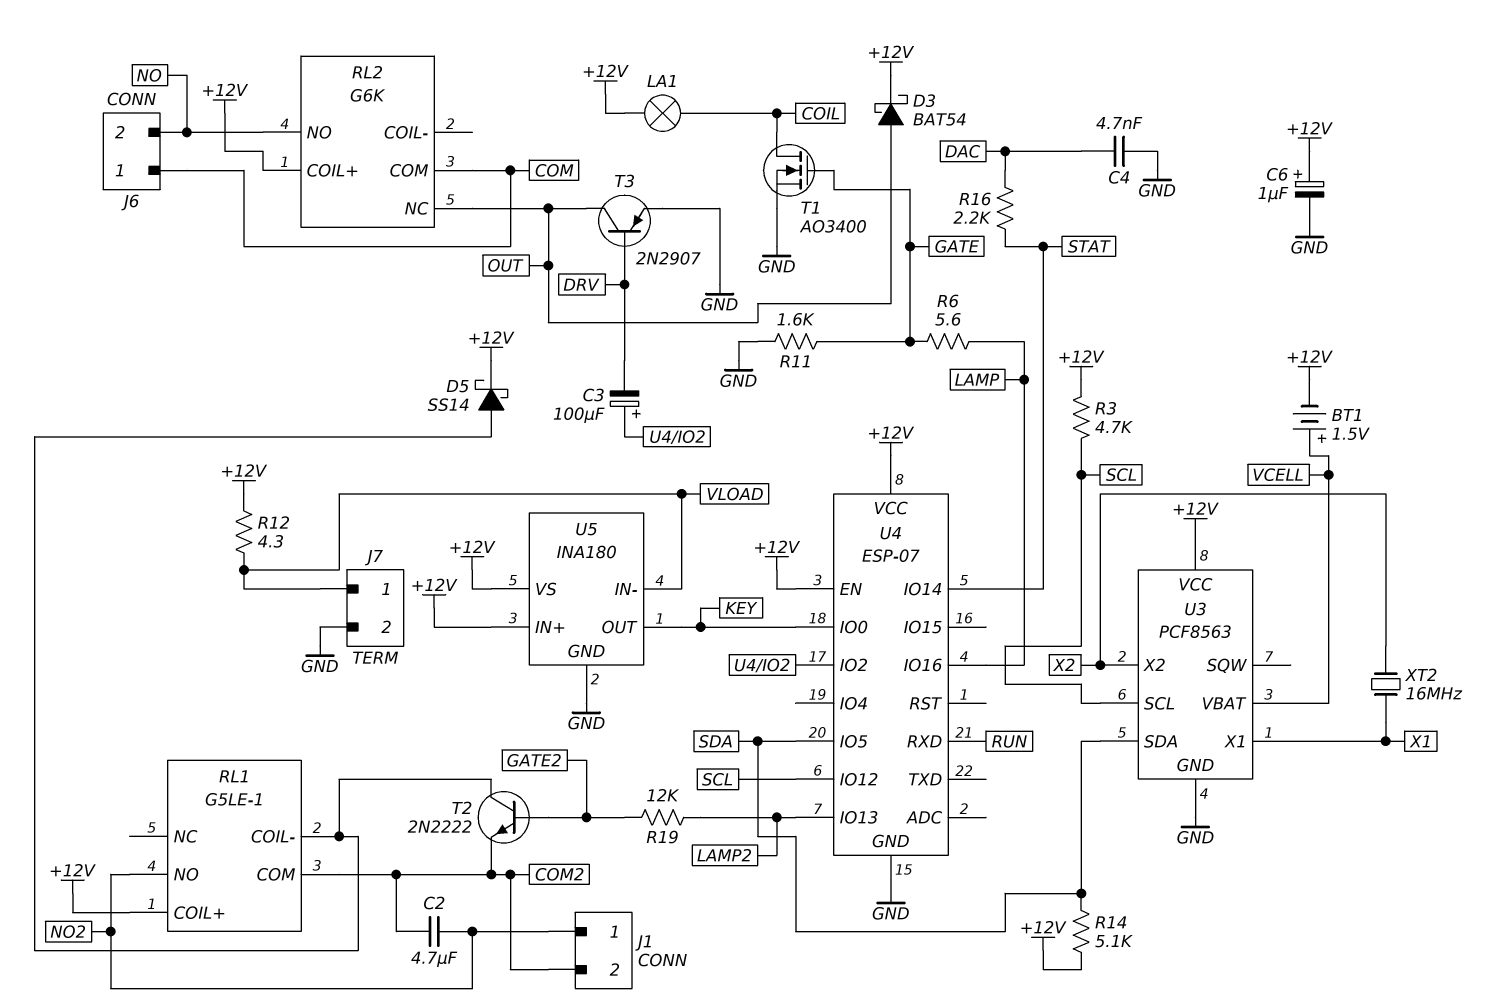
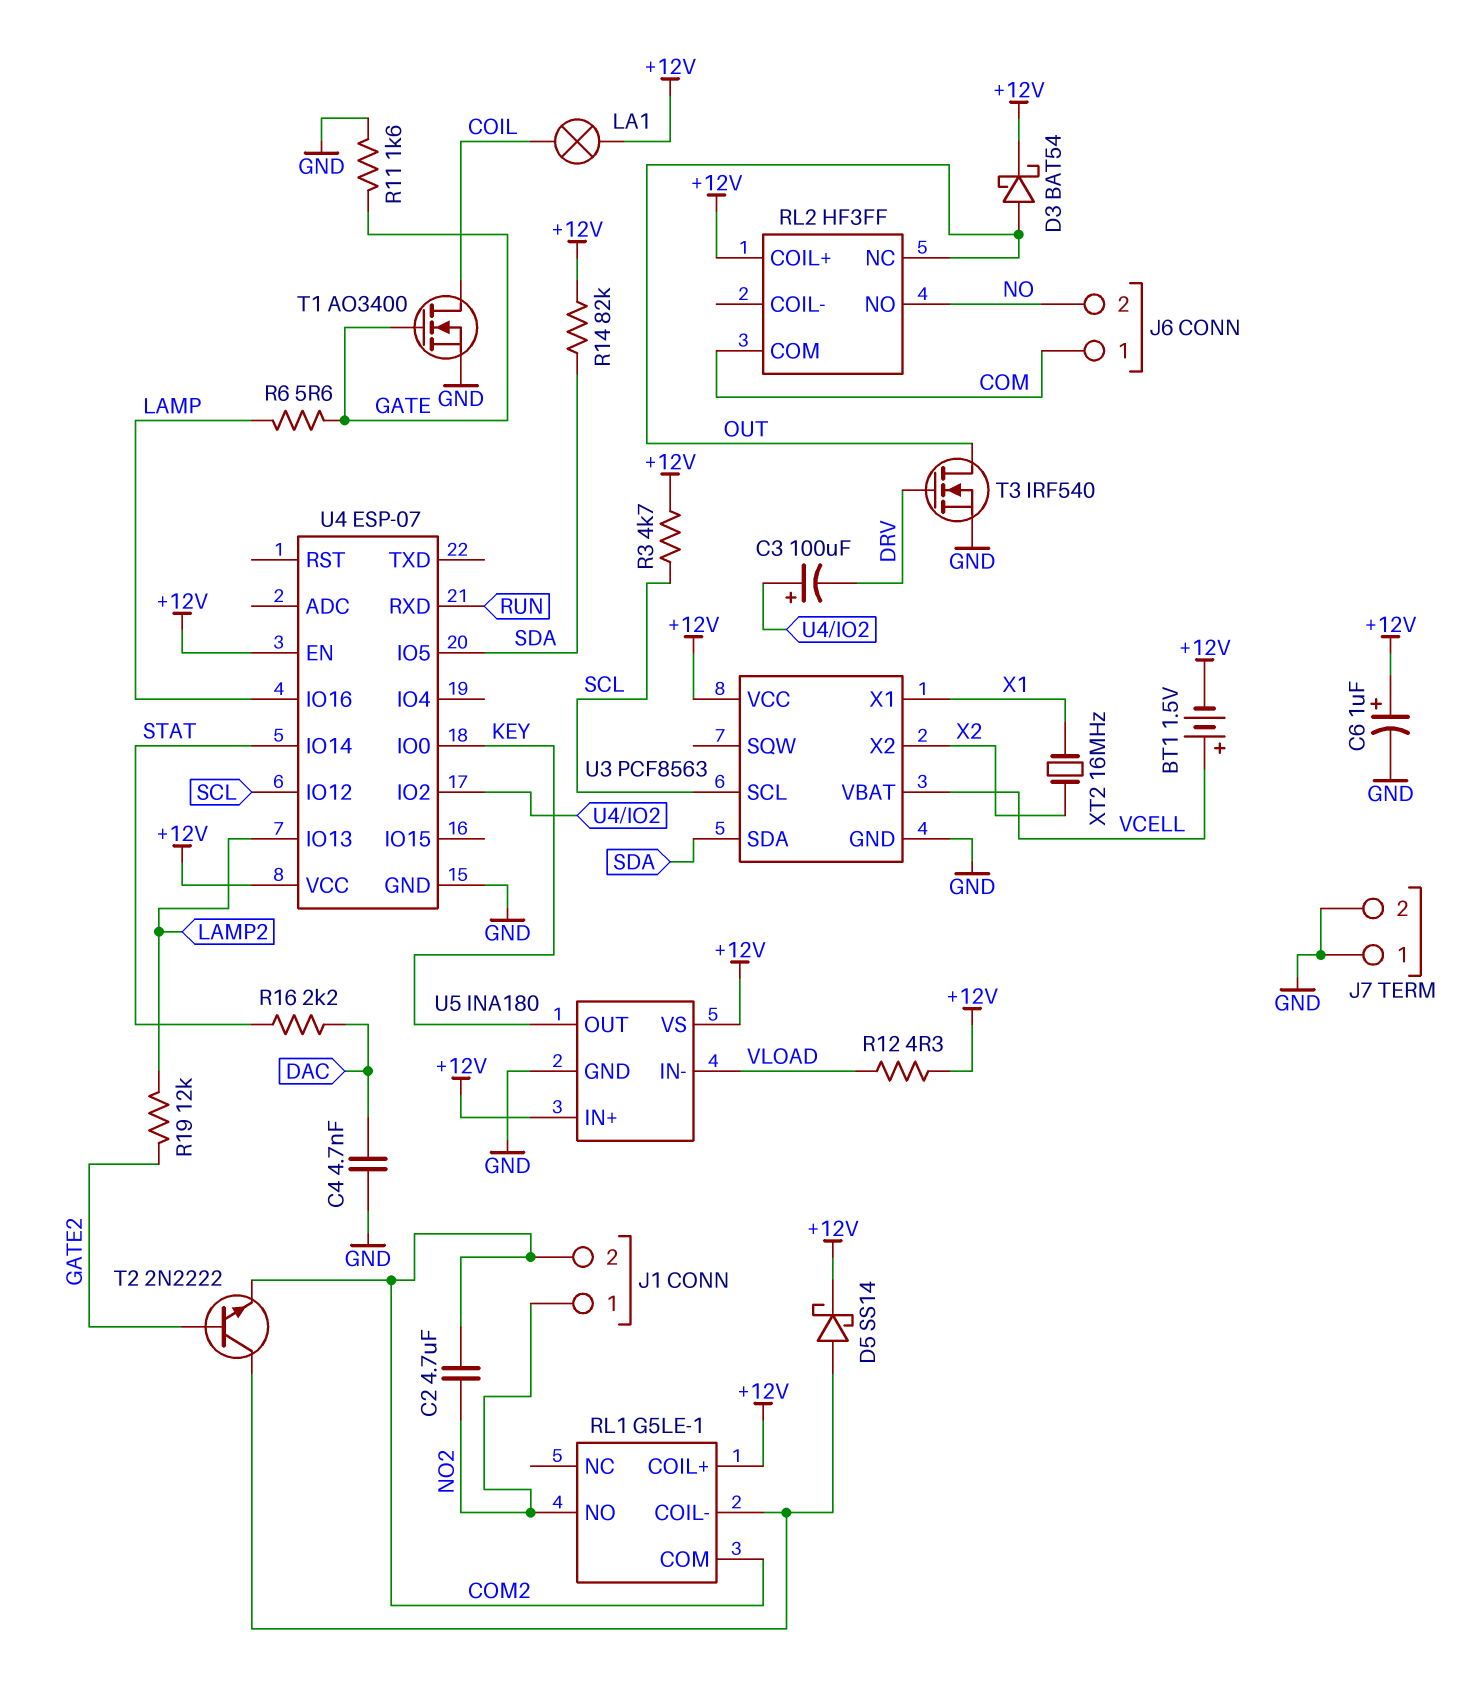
J7 pin 1: VLOAD -> GND
R14: 5.1k (+12V, SDA) -> 82k (+12V, SDA)
RL2: G6K -> HF3FF
T3: PNP 2N2907 (B DRV, C OUT, E GND) -> NMOS IRF540 (G DRV, D OUT, S GND)

